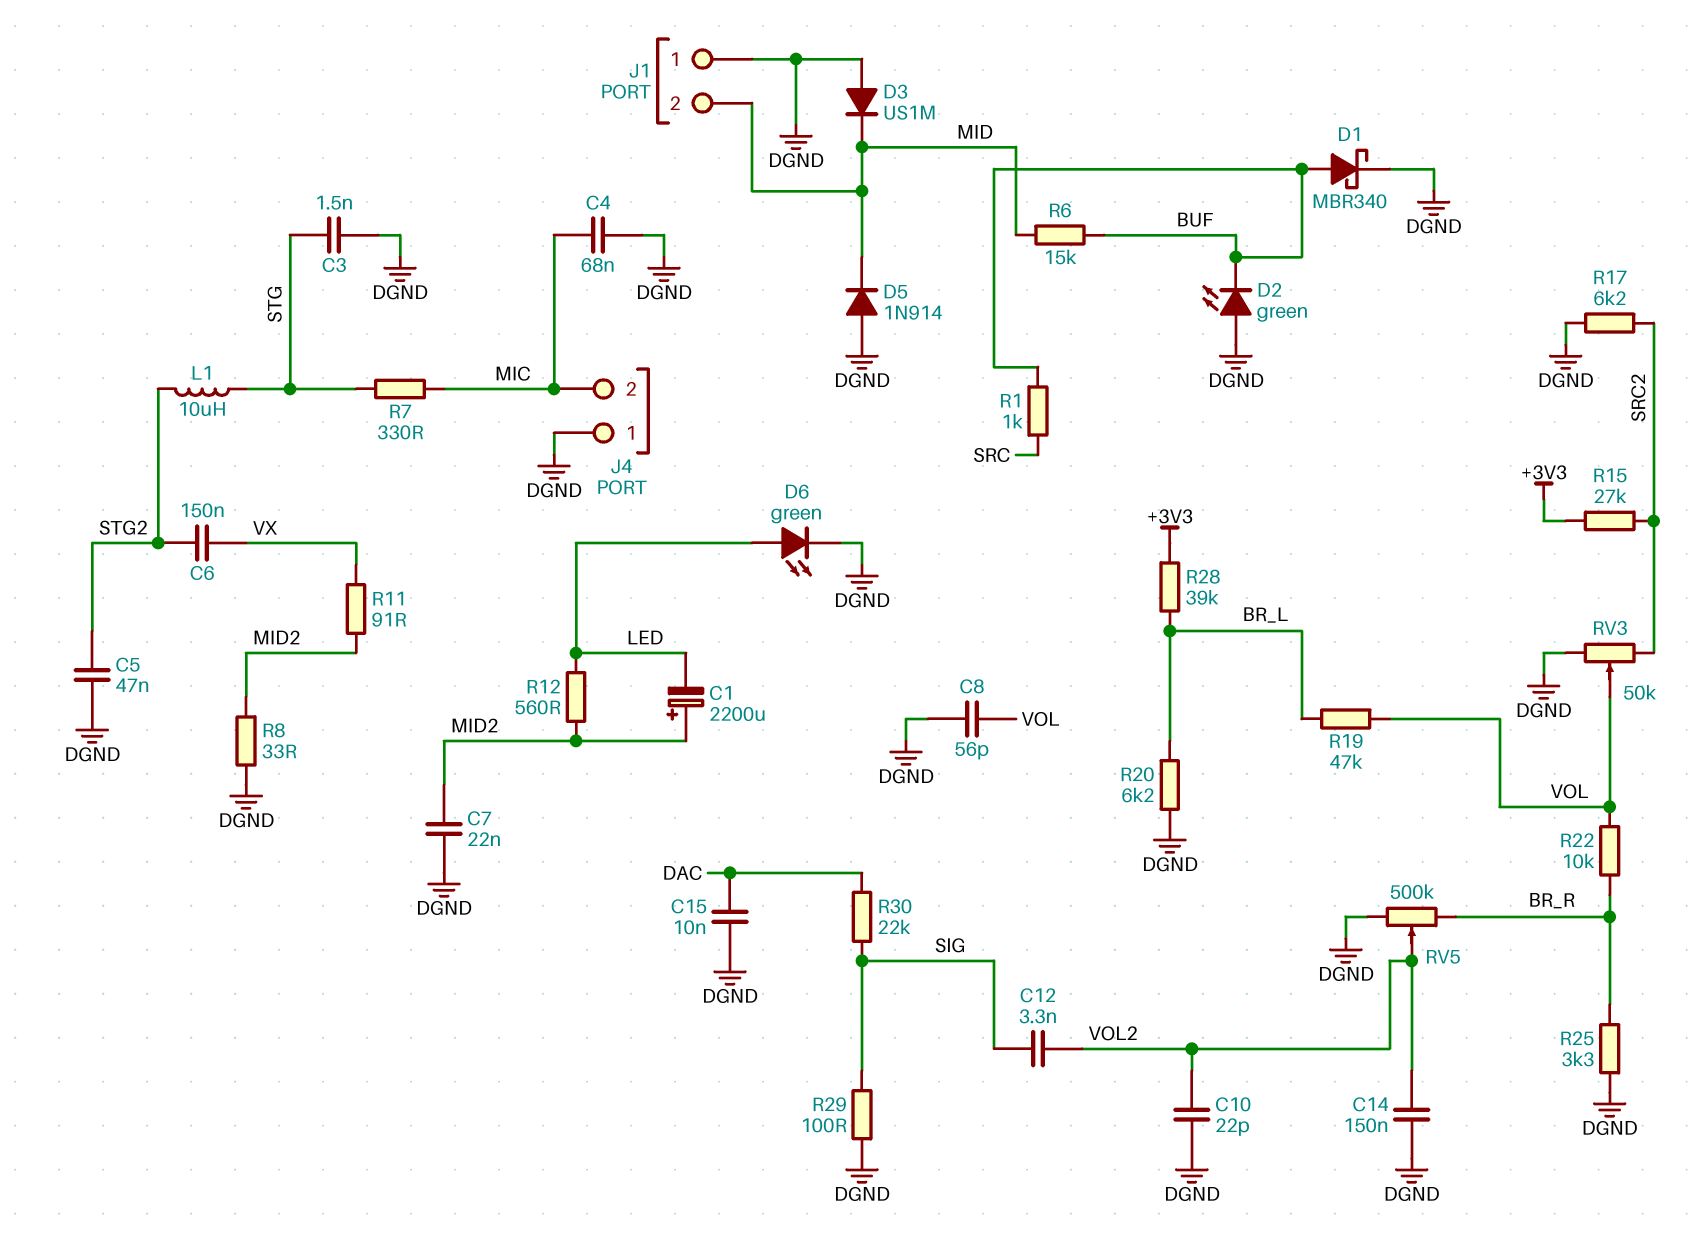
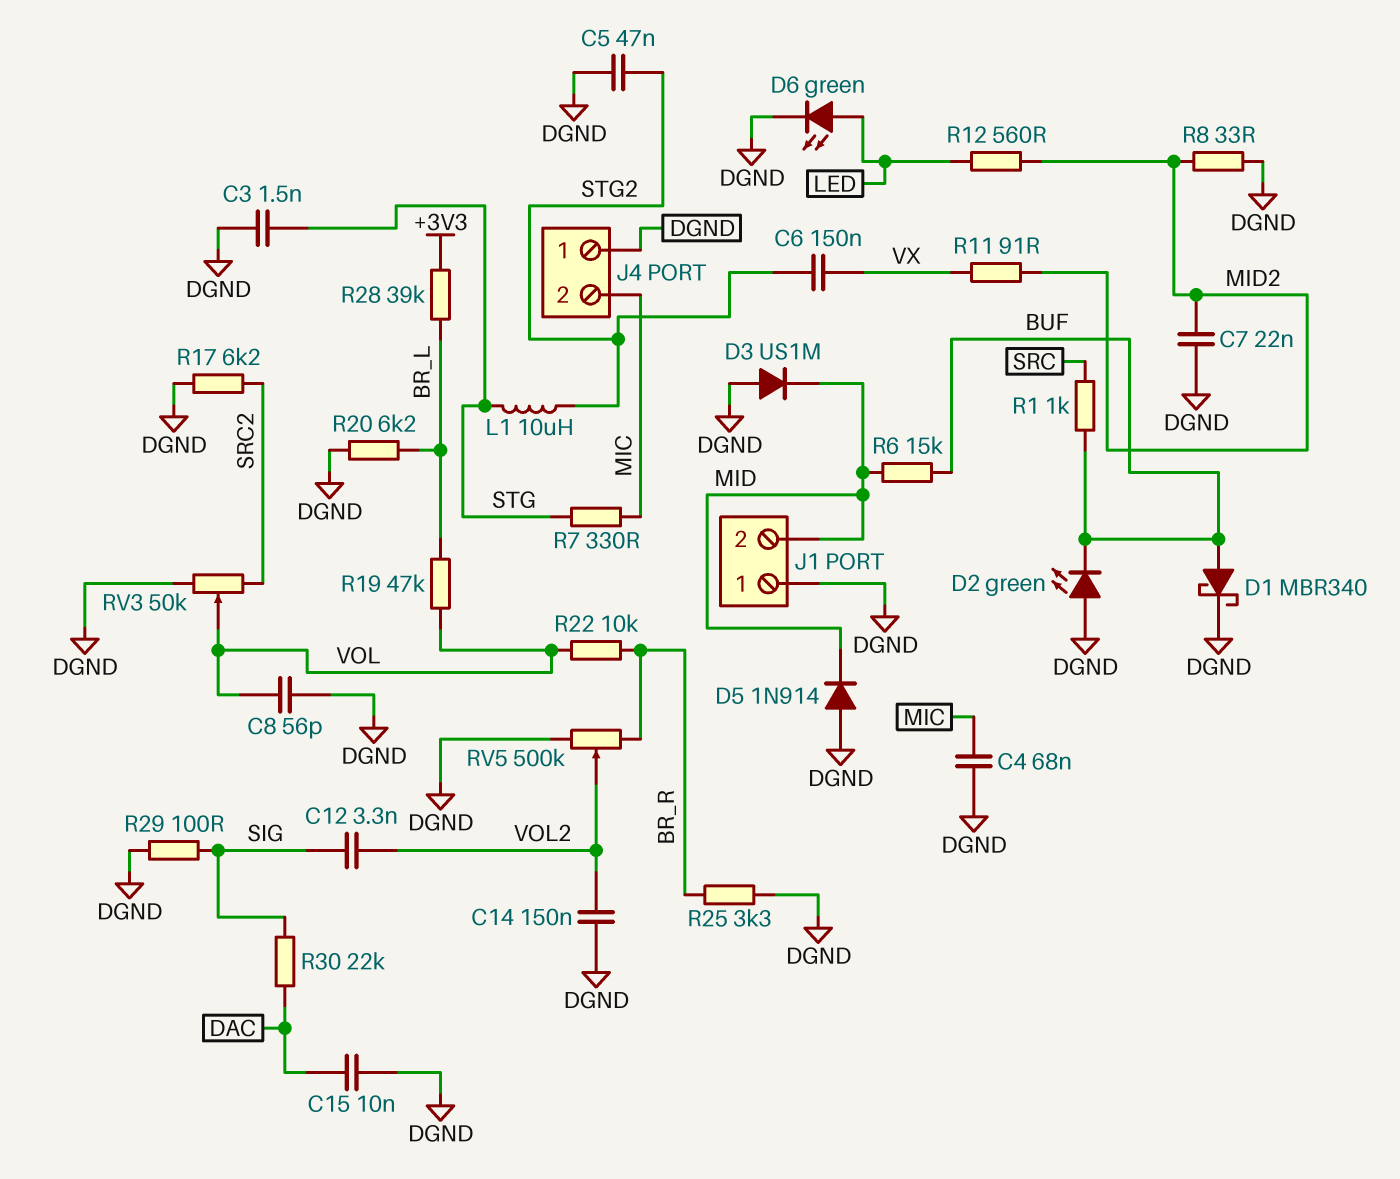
C1: 2200uF (plus MID2, minus LED) -> none
C10: 22pF (DGND, VOL2) -> none
R15: 27k (+3V3, SRC2) -> none

